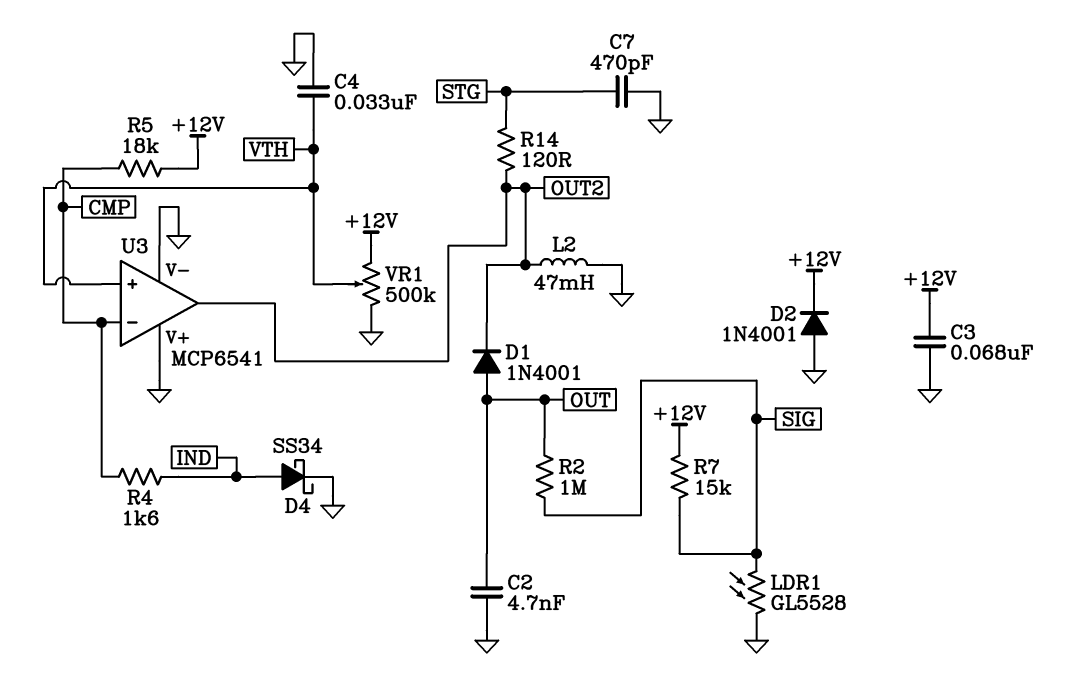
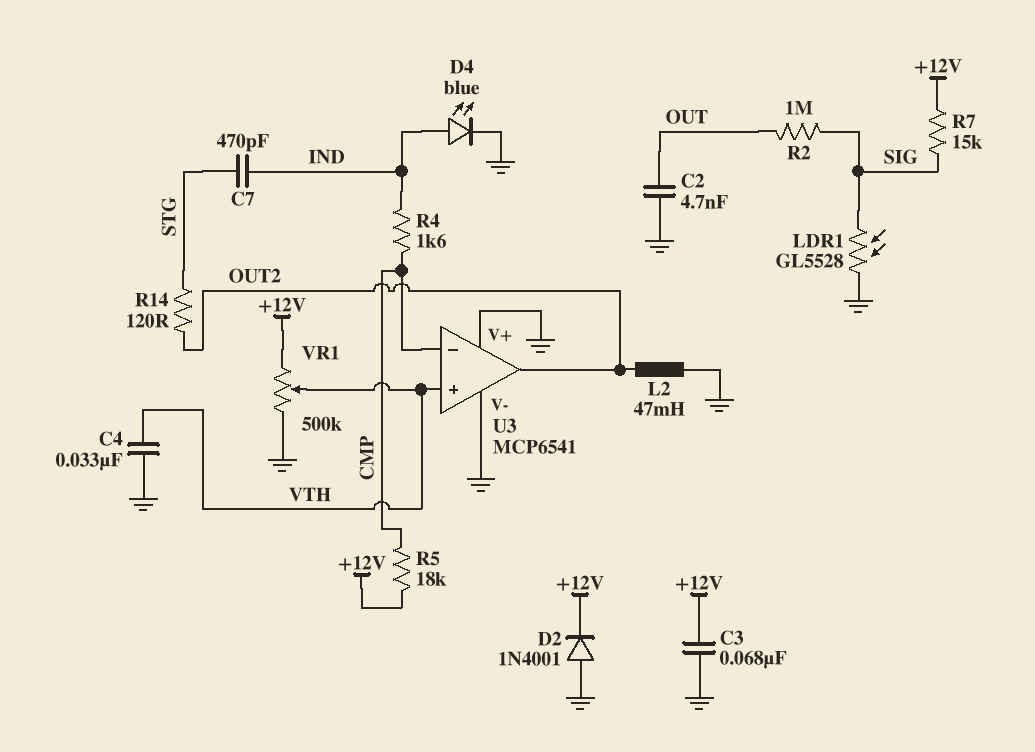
C7: 470pF (GND, STG) -> 470pF (IND, STG)
D1: diode 1N4001 (A OUT, K OUT2) -> none
D4: schottky SS34 (A IND, K GND) -> LED blue (A IND, K GND)

